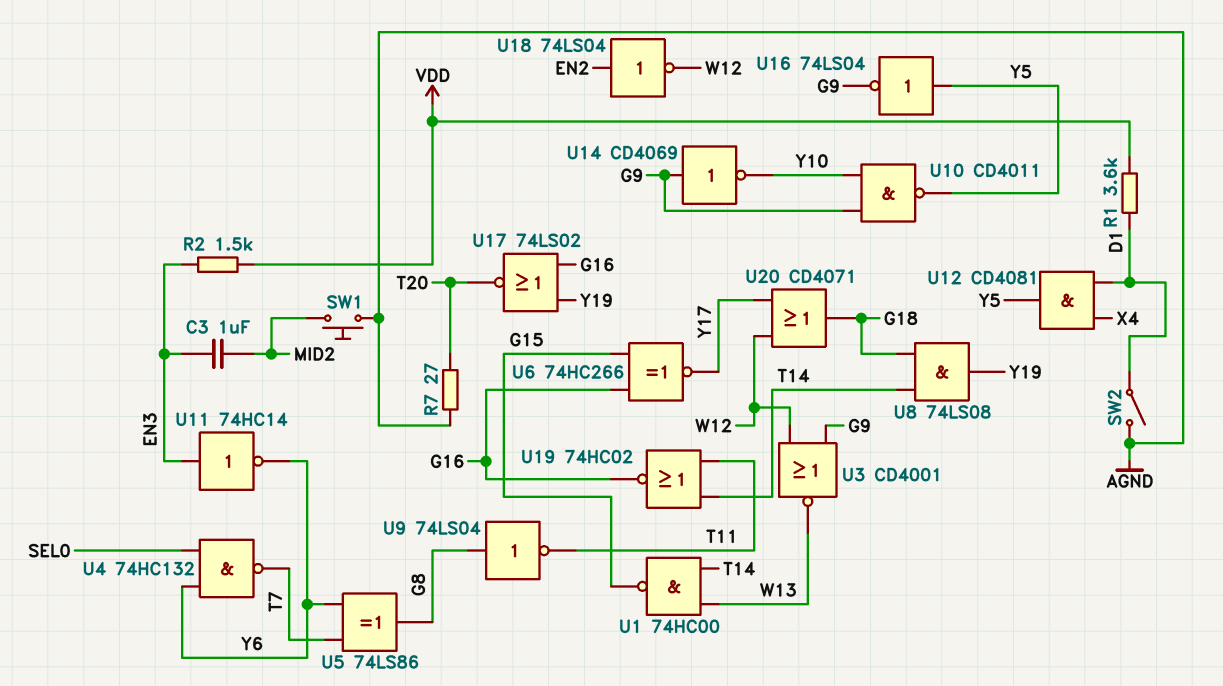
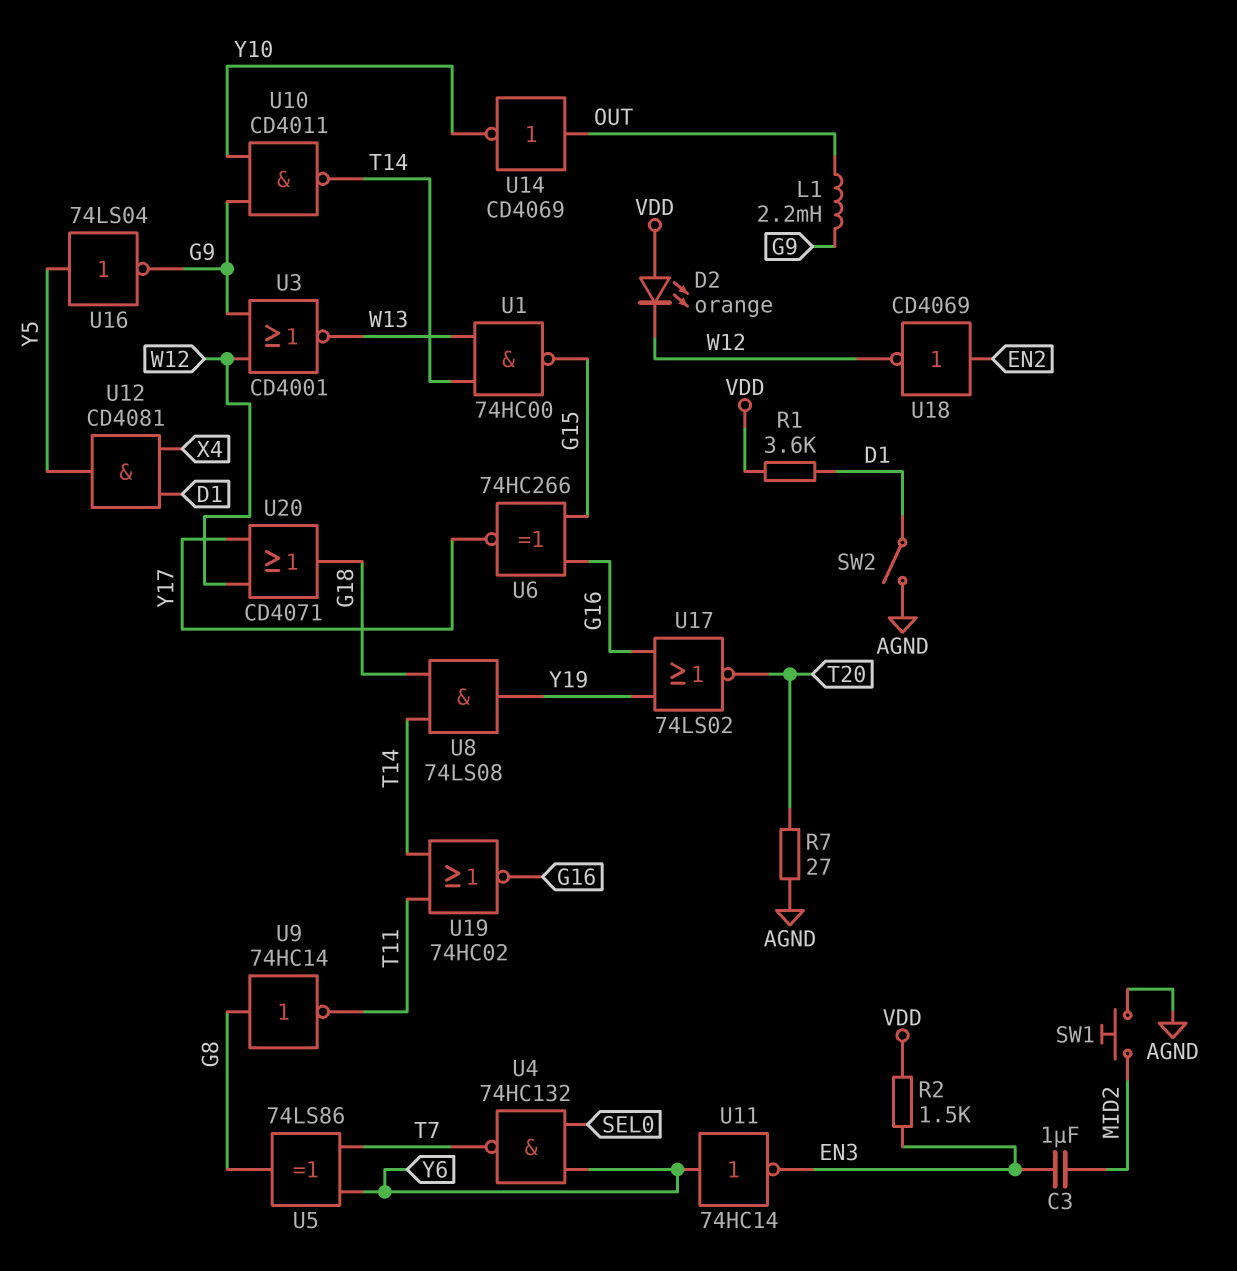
D2: none -> LED orange (A VDD, K W12)
L1: none -> 2.2mH (G9, OUT)
U9: NOT 74LS04 (in G8, out T11) -> NOT 74HC14 (in G8, out T11)
U10: NAND CD4011 (in G9, in Y10, out Y5) -> NAND CD4011 (in G9, in Y10, out T14)
U11: NOT 74HC14 (in EN3, out Y6) -> NOT 74HC14 (in Y6, out EN3)
U14: NOT CD4069 (in G9, out Y10) -> NOT CD4069 (in OUT, out Y10)
U18: NOT 74LS04 (in EN2, out W12) -> NOT CD4069 (in EN2, out W12)

